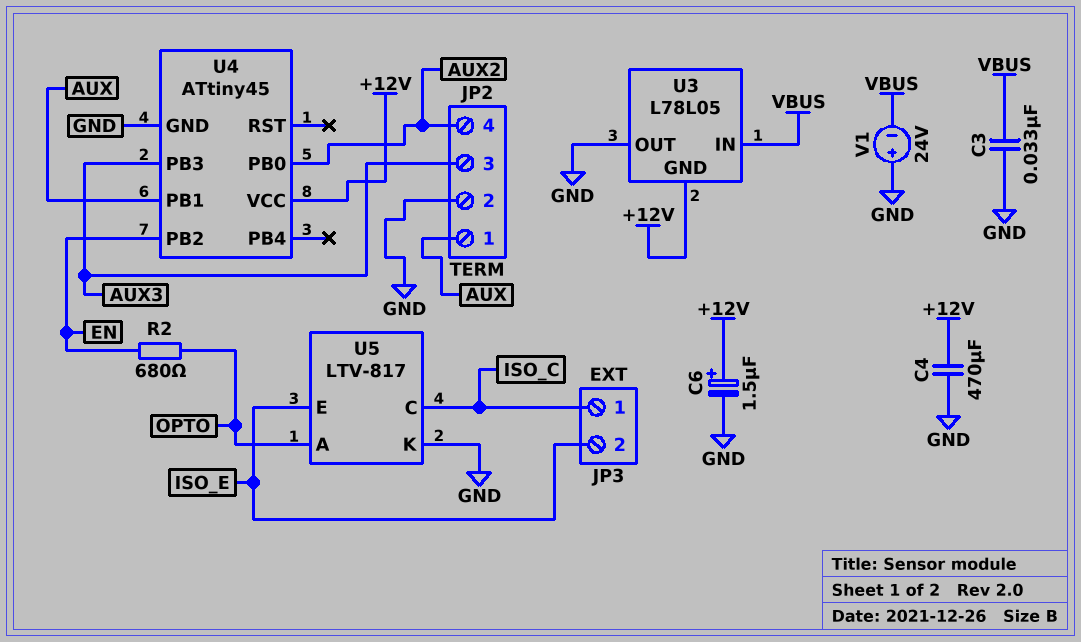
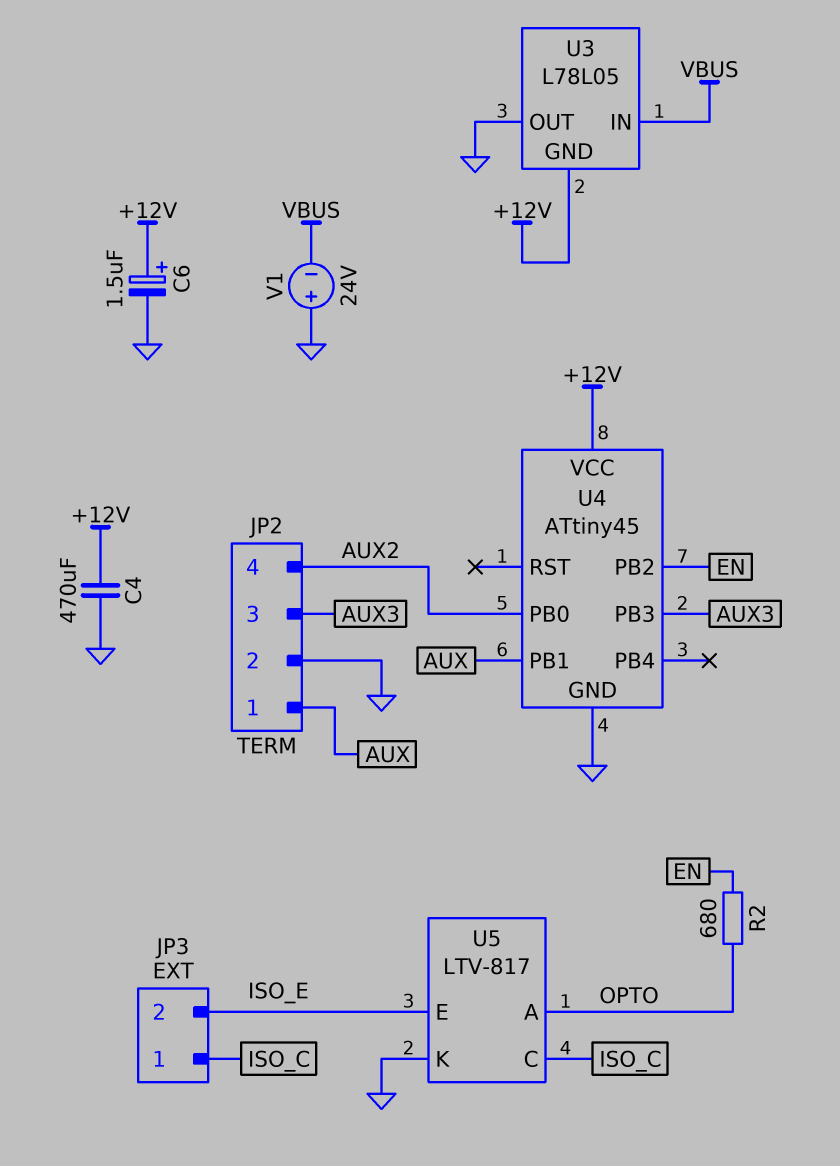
C3: 33nF (GND, VBUS) -> none

